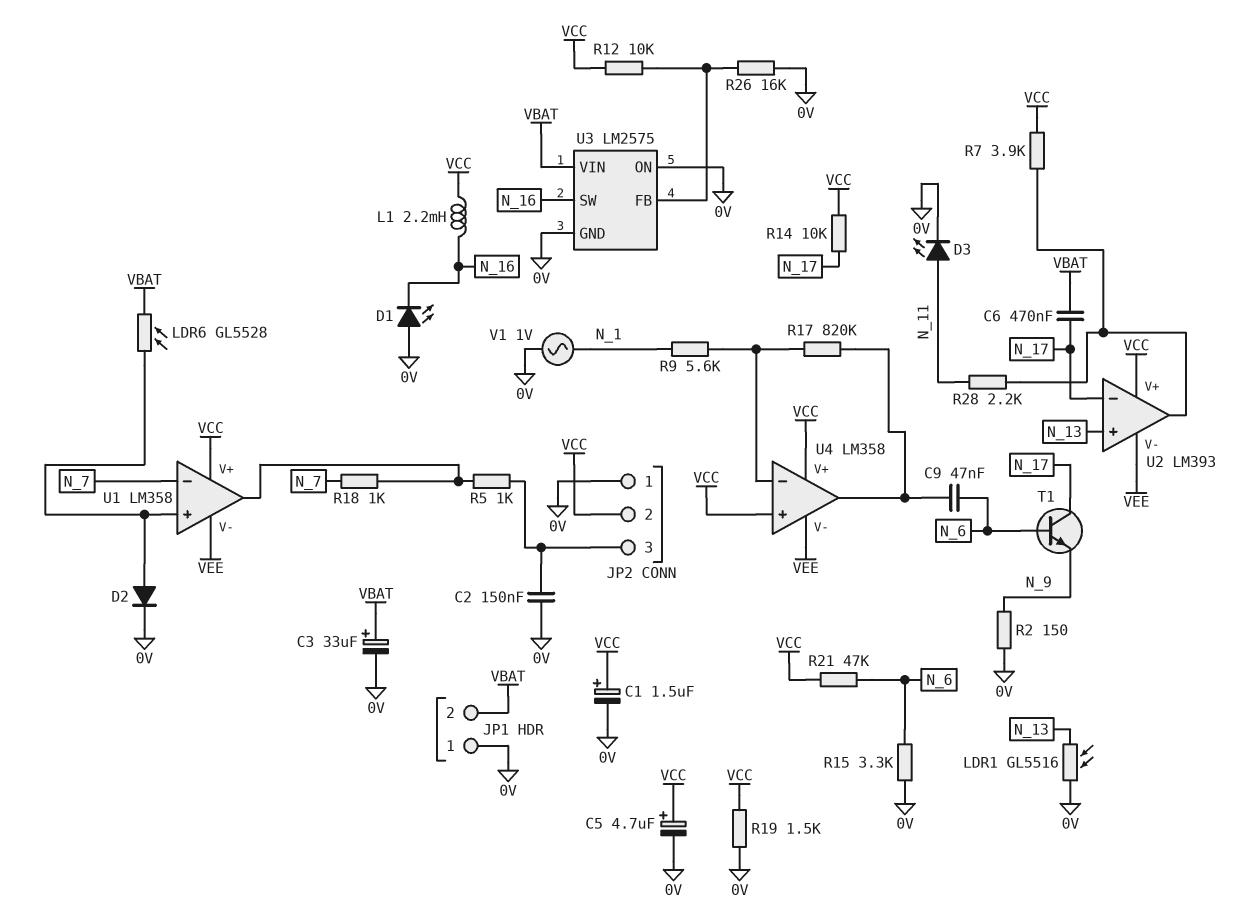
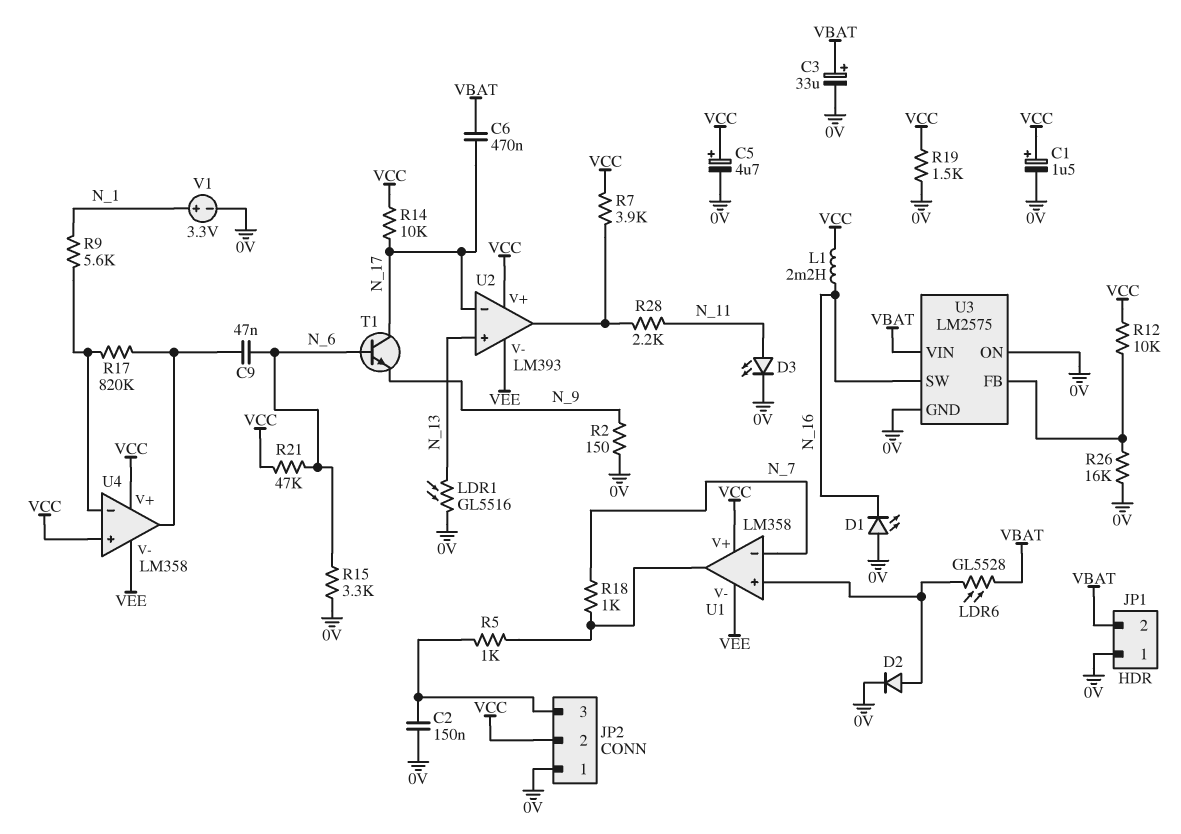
V1: AC 1V (0V, N_1) -> 3.3V (plus N_1, minus 0V)

